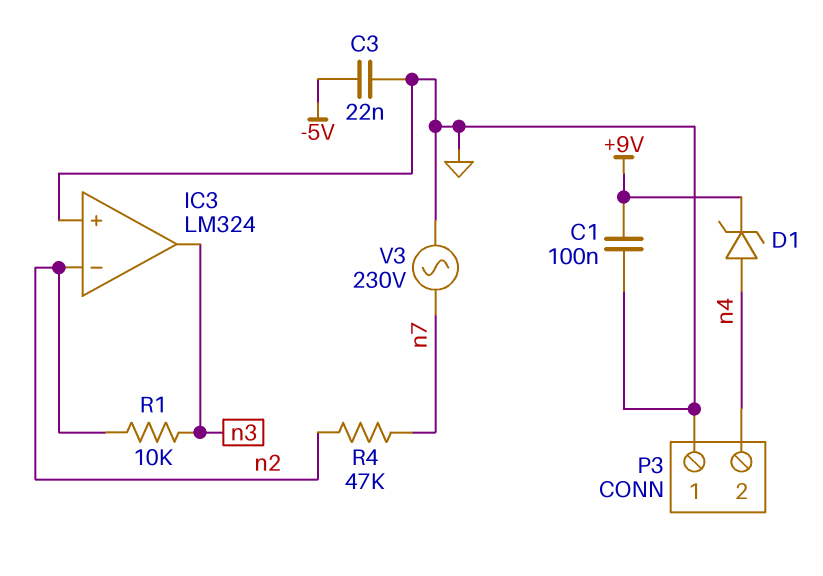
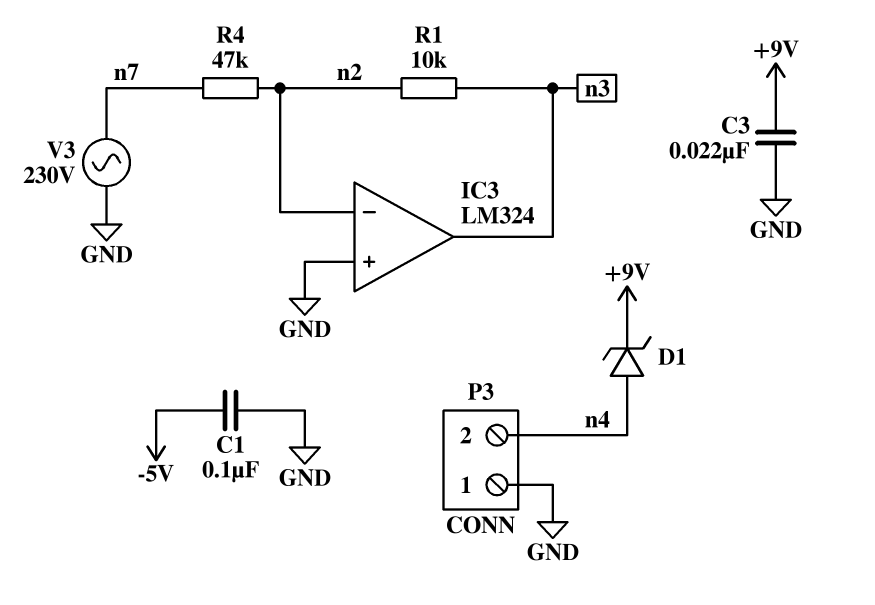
C1: 100nF (+9V, GND) -> 100nF (-5V, GND)
C3: 22nF (-5V, GND) -> 22nF (+9V, GND)

